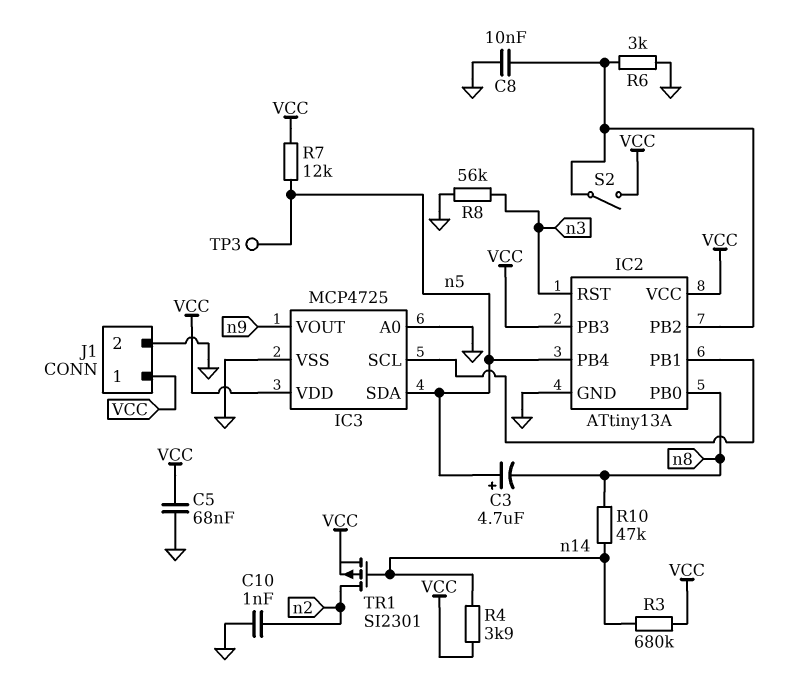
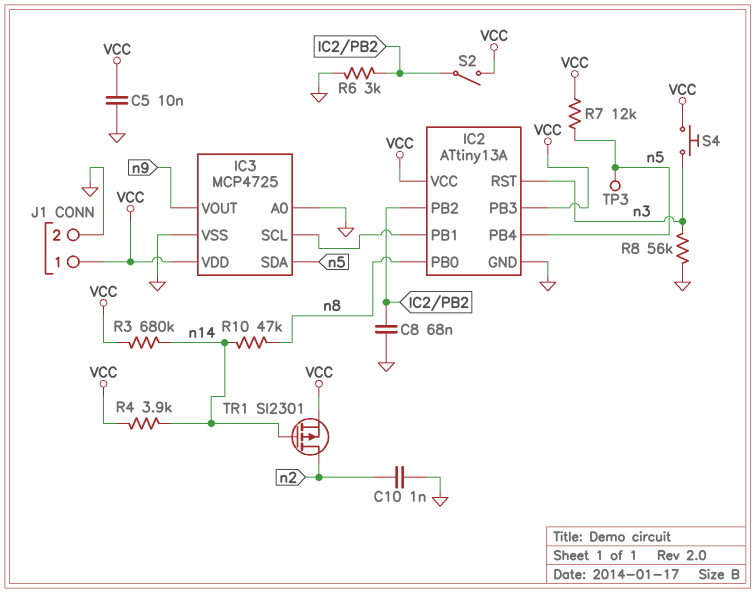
C3: 4.7uF (plus n5, minus n8) -> none
C5: 68nF (GND, VCC) -> 10nF (GND, VCC)
C8: 10nF (GND, IC2/PB2) -> 68nF (GND, IC2/PB2)
S4: none -> button (VCC, n3)

